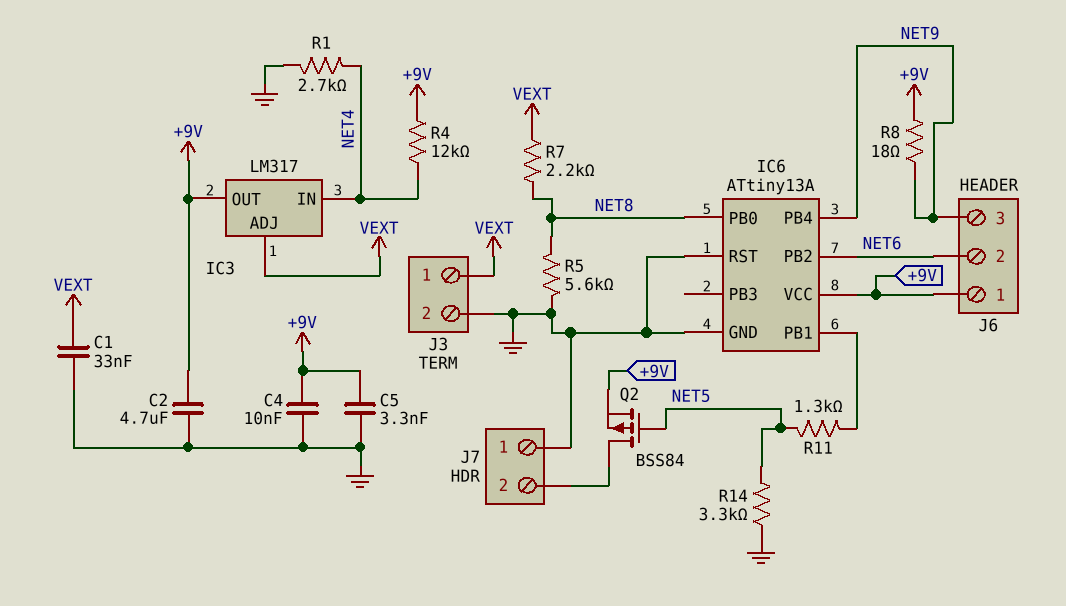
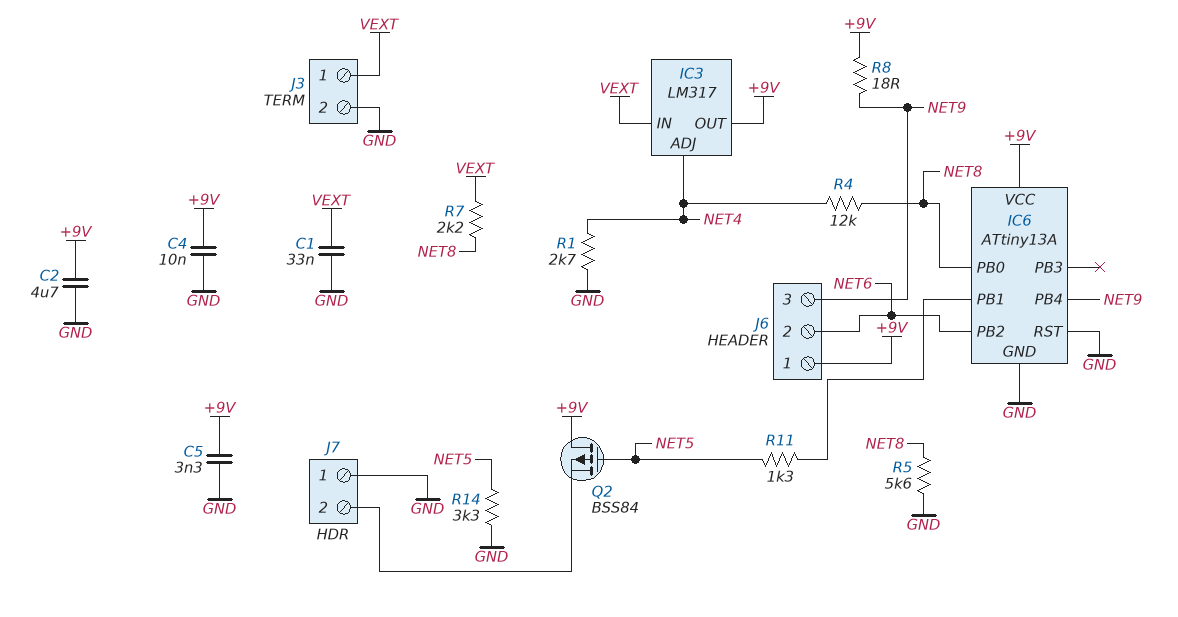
IC3 pin ADJ: VEXT -> NET4
IC3 pin IN: NET4 -> VEXT
Q2: PMOS BSS84 (G NET5, D J7/2, S +9V) -> PMOS BSS84 (G NET5, D +9V, S J7/2)
R4: 12k (+9V, NET4) -> 12k (NET4, NET8)

